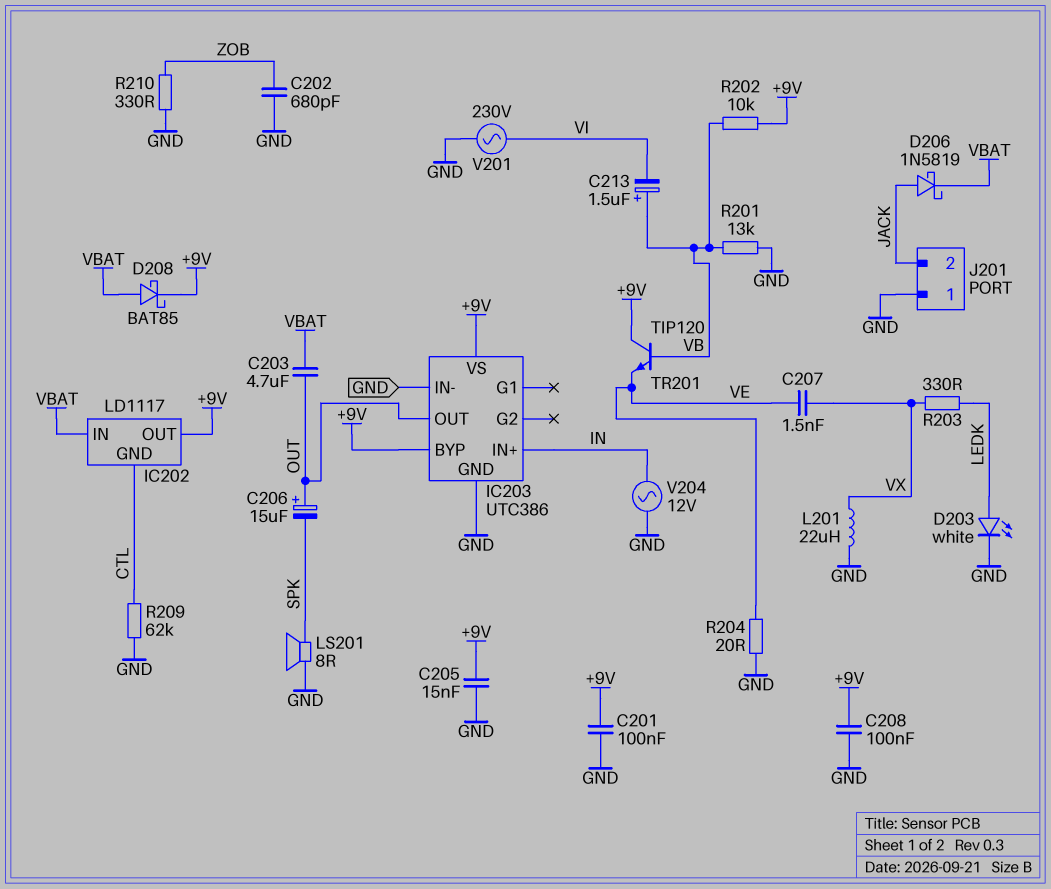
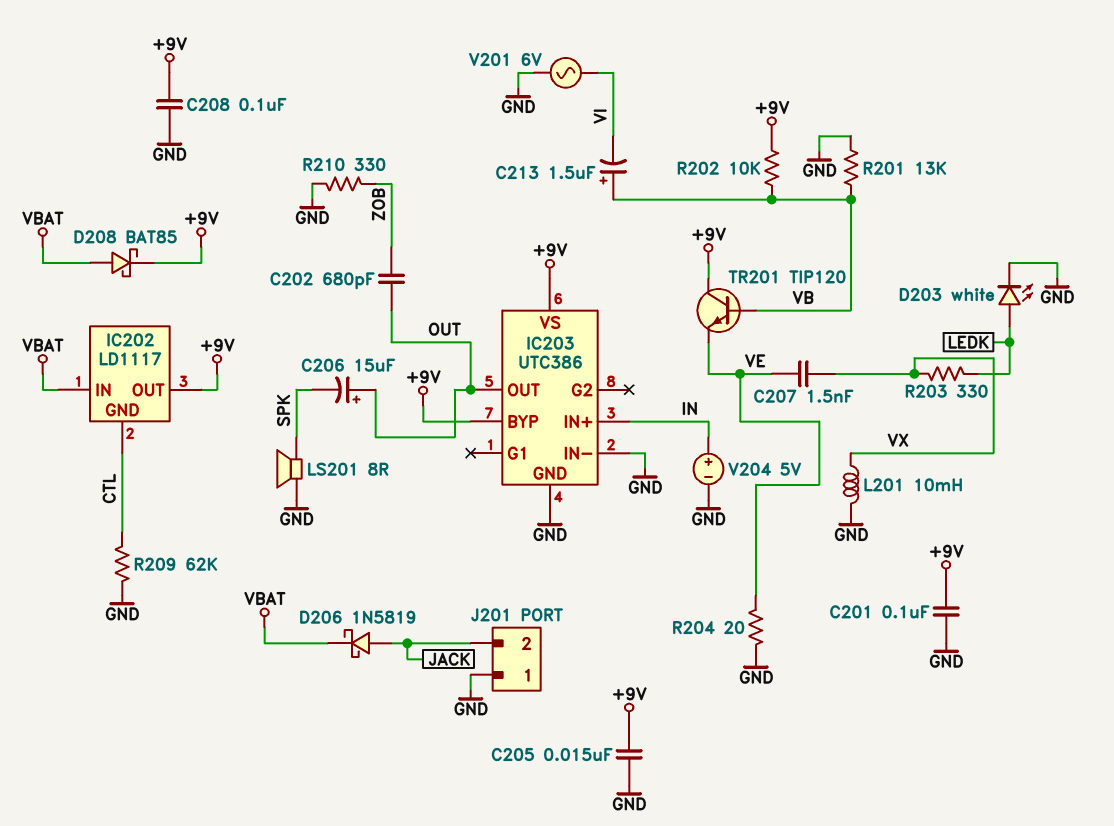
C202: 680pF (GND, ZOB) -> 680pF (OUT, ZOB)
C203: 4.7uF (OUT, VBAT) -> none
L201: 22uH (GND, VX) -> 10mH (GND, VX)
V201: AC 230V (GND, VI) -> AC 6V (GND, VI)
V204: AC 12V (GND, IN) -> 5V (plus IN, minus GND)

